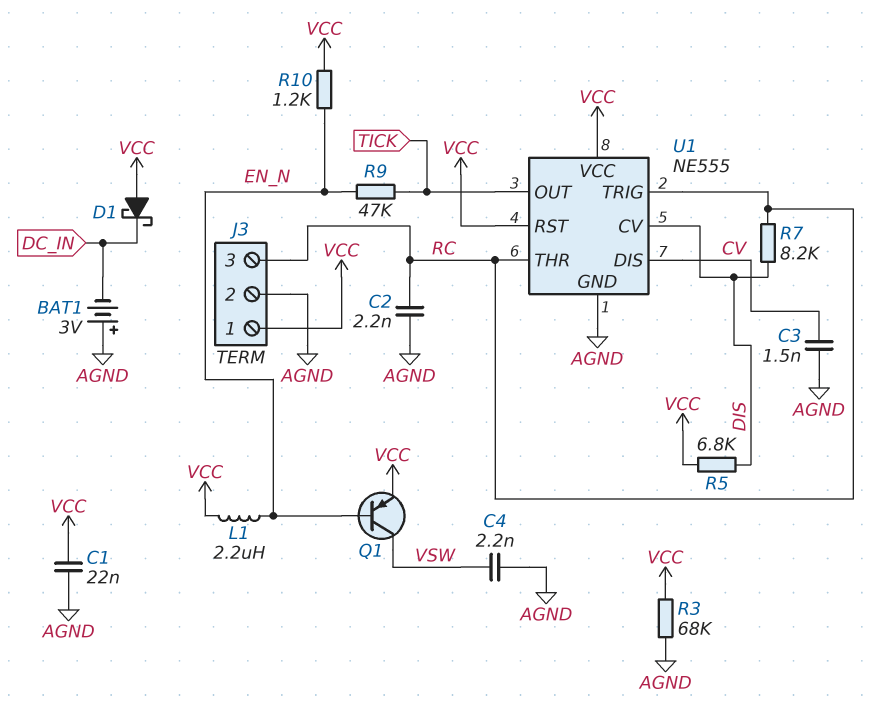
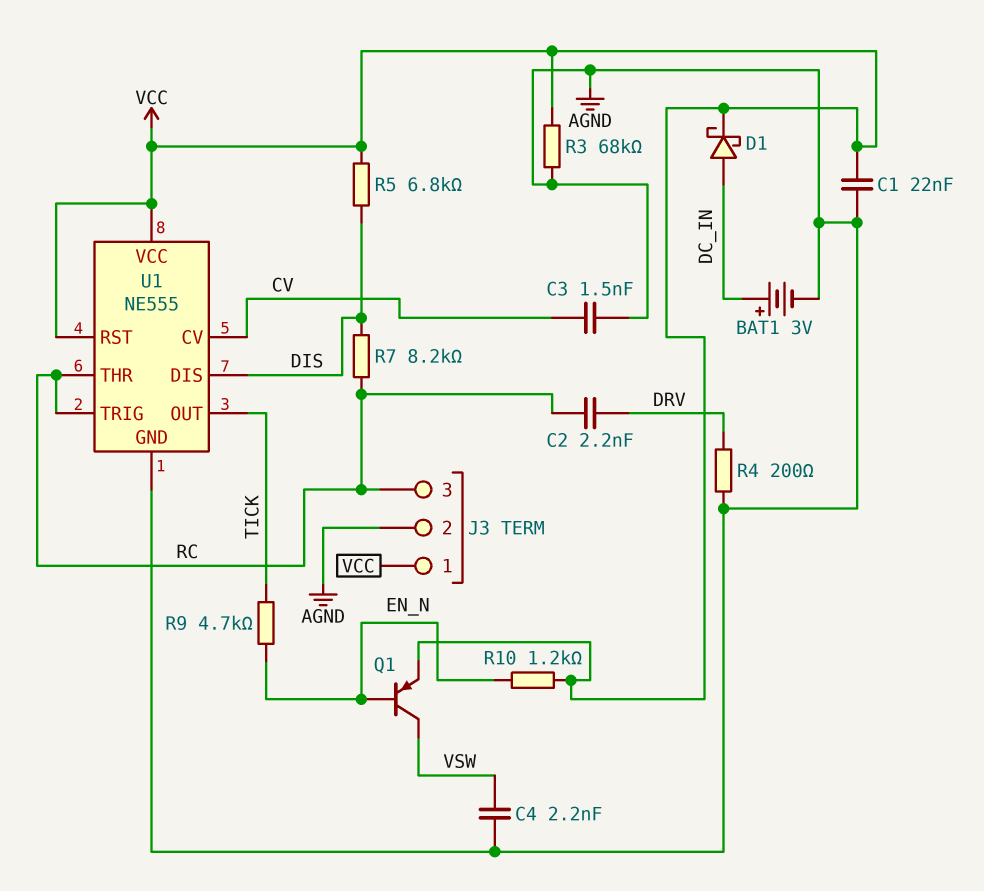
BAT1: 3V (plus AGND, minus DC_IN) -> 3V (plus DC_IN, minus AGND)
C2: 2.2nF (AGND, RC) -> 2.2nF (DRV, RC)
D1: schottky (A VCC, K DC_IN) -> schottky (A DC_IN, K VCC)
L1: 2.2uH (EN_N, VCC) -> none
R4: none -> 200 (AGND, DRV)
R9: 47k (EN_N, TICK) -> 4.7k (EN_N, TICK)
U1 pin CV: DIS -> CV
U1 pin DIS: CV -> DIS

